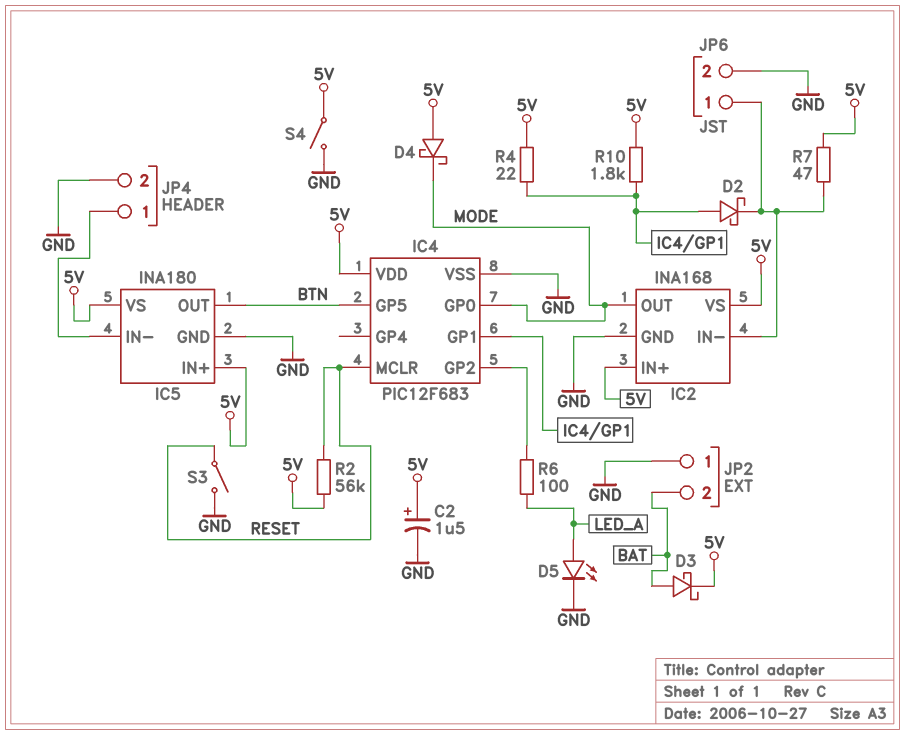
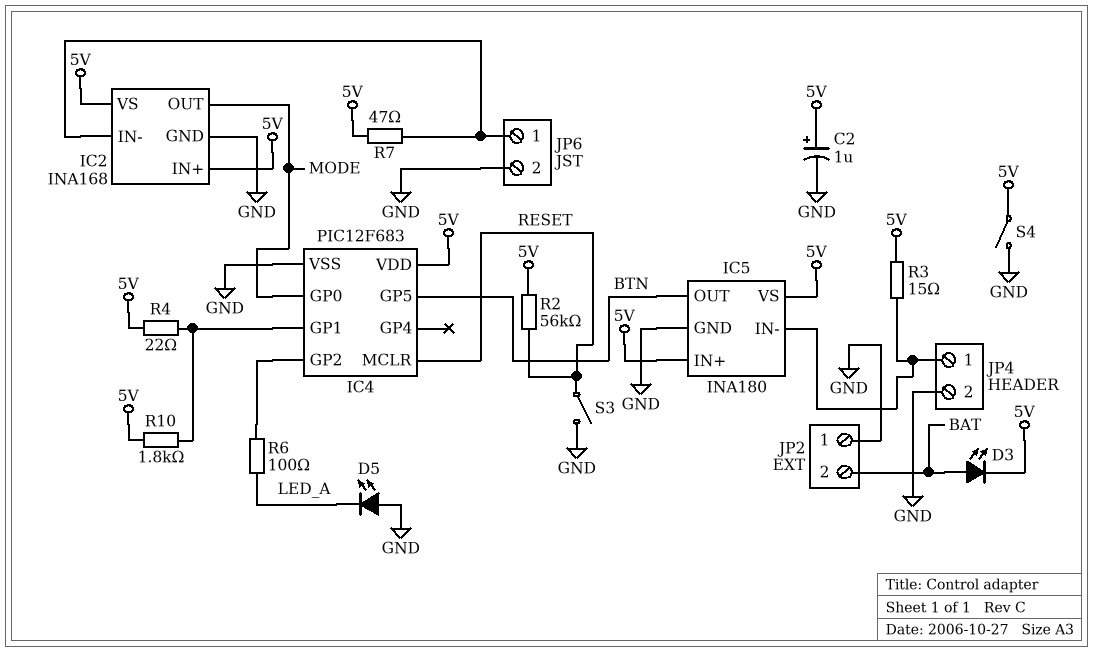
C2: 1.5uF (plus 5V, minus GND) -> 1uF (plus 5V, minus GND)
D2: schottky (A IC4/GP1, K IC2/IN-) -> none
D3: schottky (A BAT, K 5V) -> LED (A BAT, K 5V)
D4: schottky (A 5V, K MODE) -> none
D5: LED (A LED_A, K GND) -> LED (A GND, K LED_A)
R3: none -> 15 (5V, IC5/IN-)

